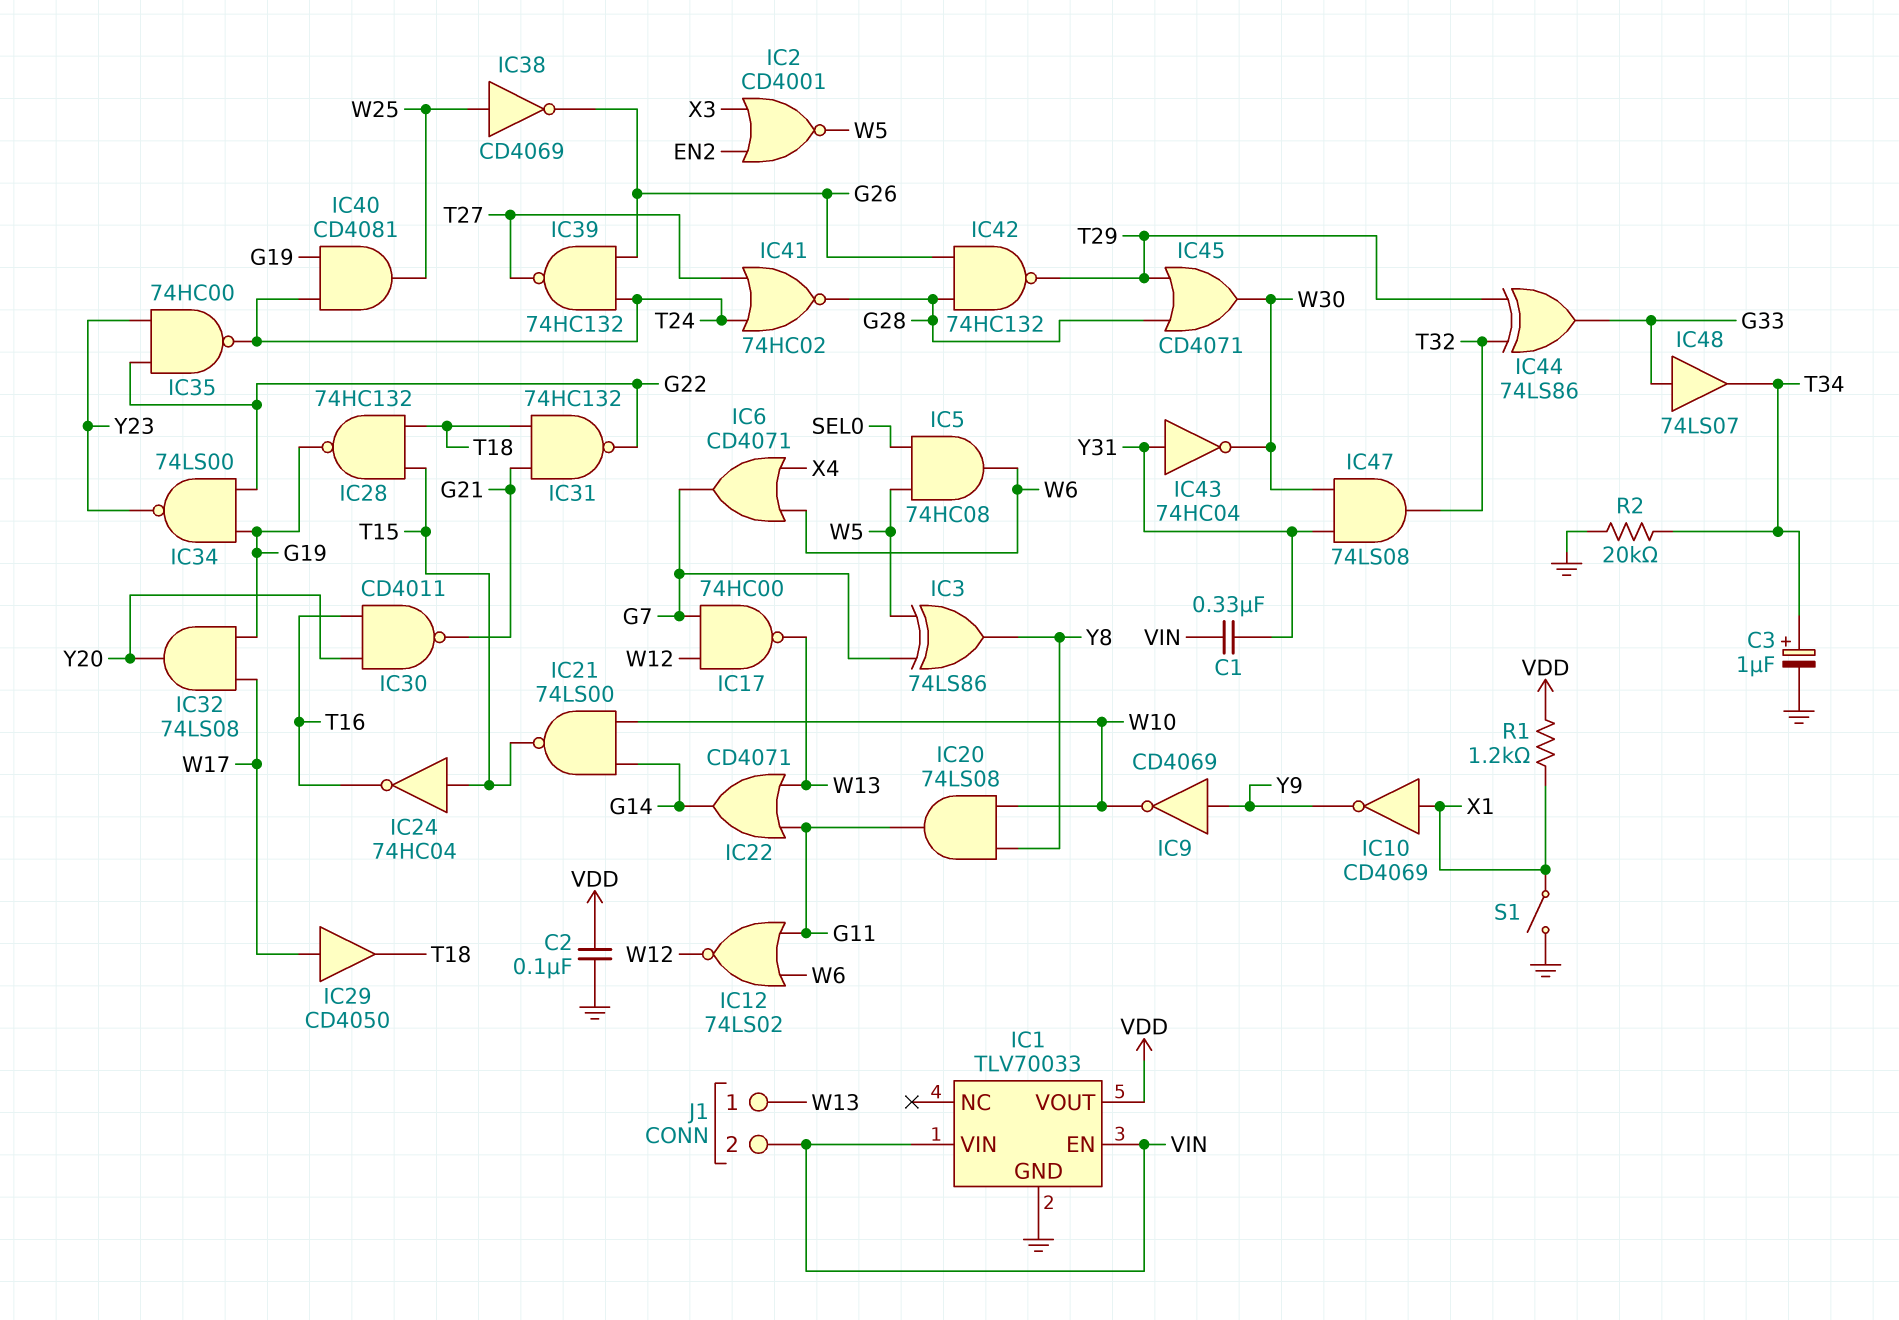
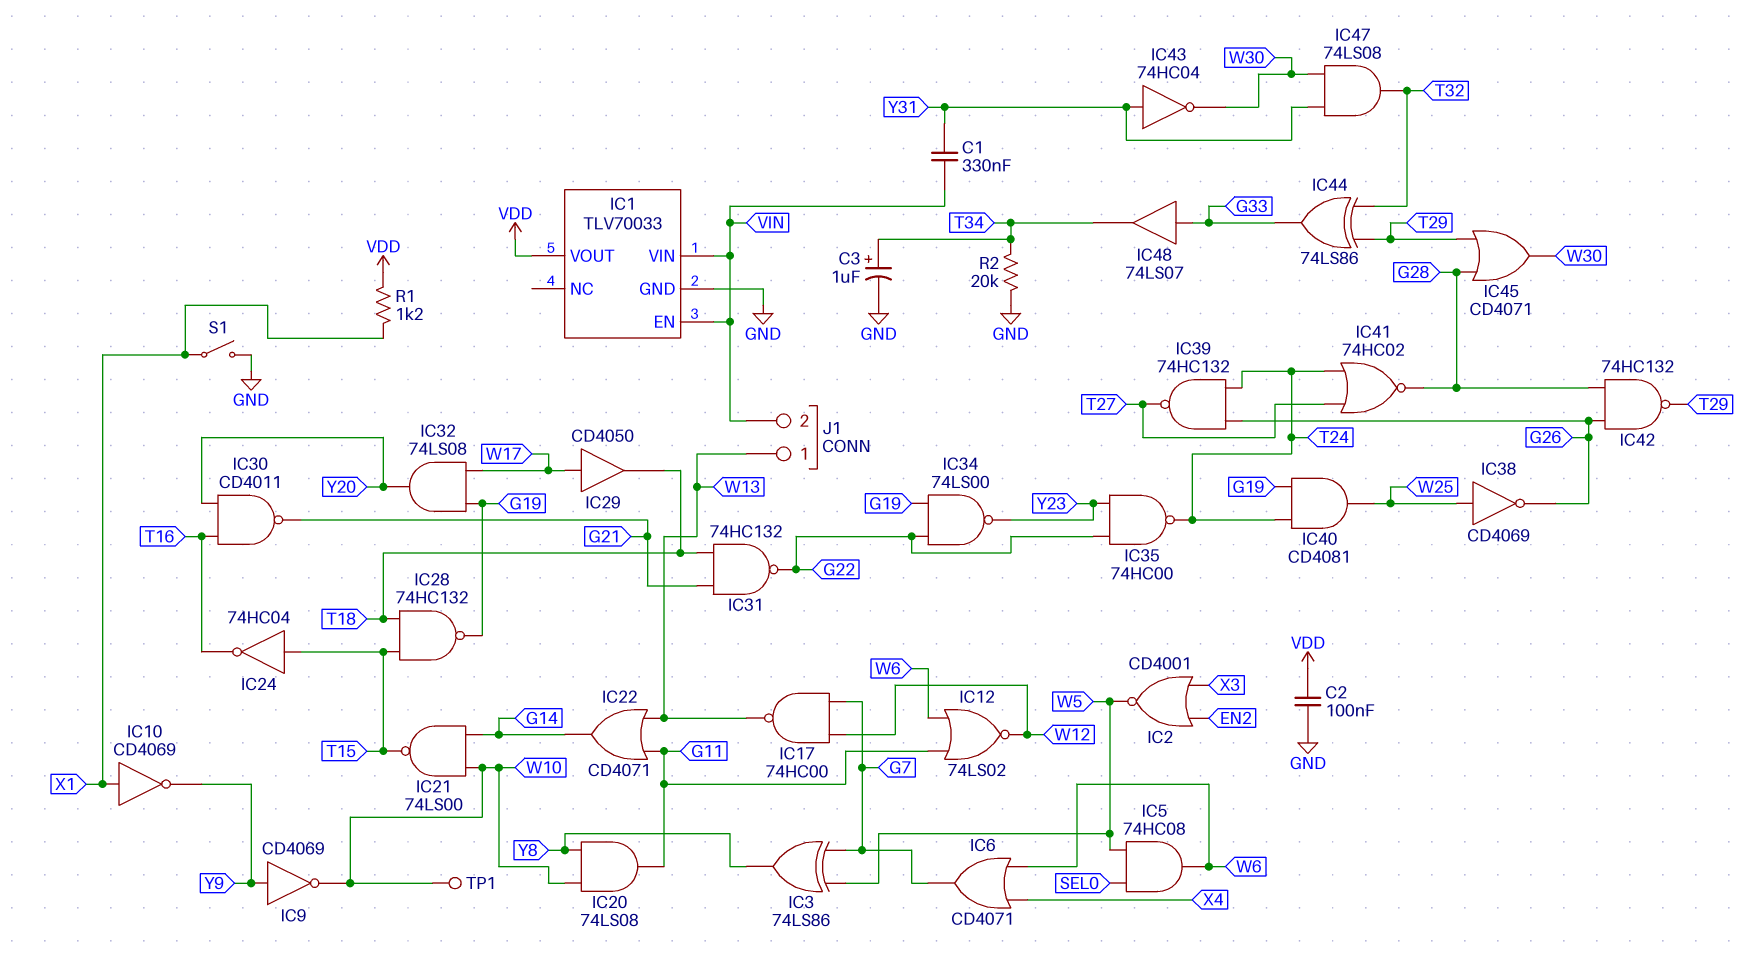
TP1: none -> test point (W10)

